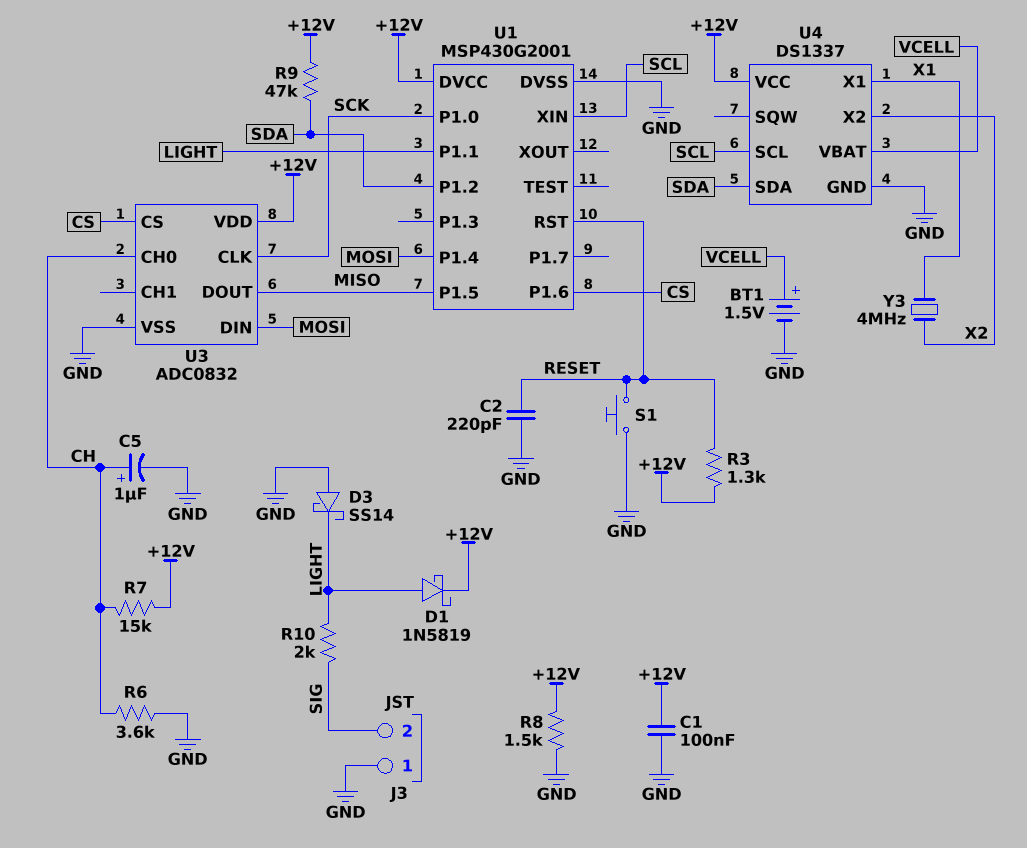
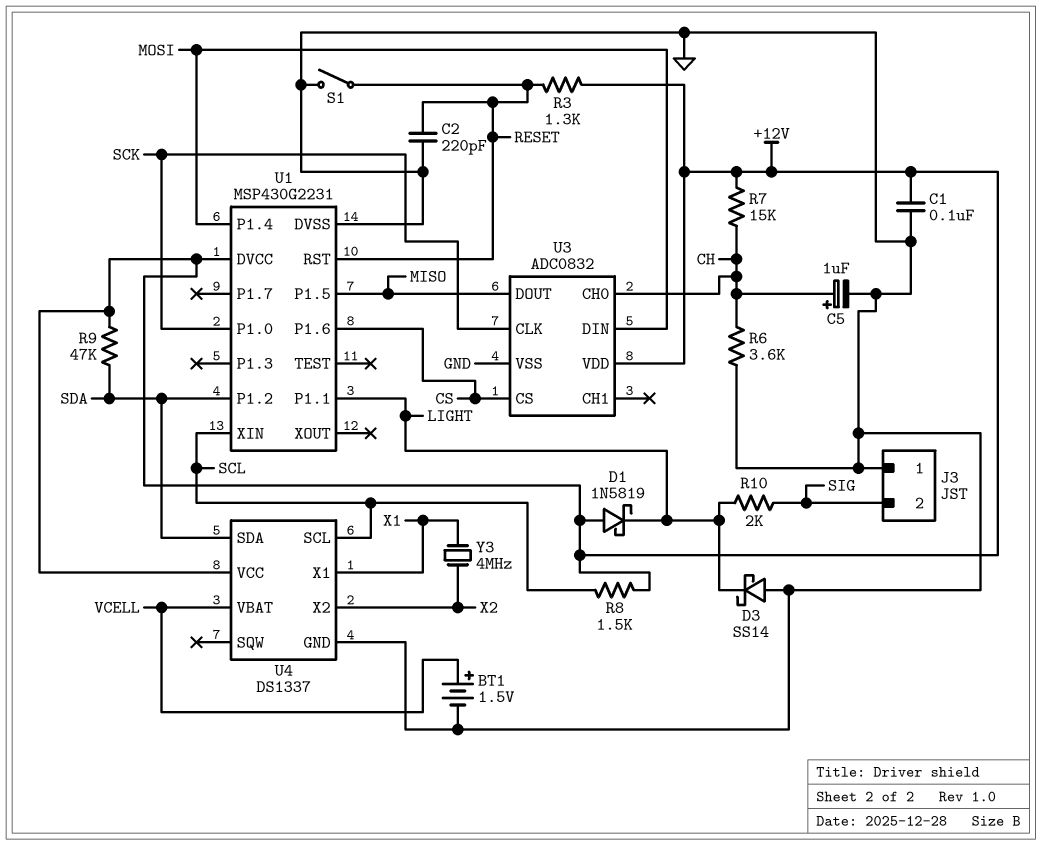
D1: schottky 1N5819 (A LIGHT, K +12V) -> schottky 1N5819 (A +12V, K LIGHT)
R8: 1.5k (+12V, GND) -> 1.5k (+12V, SCL)
S1: button (GND, RESET) -> switch (GND, RESET)
U1: MSP430G2001 -> MSP430G2231

